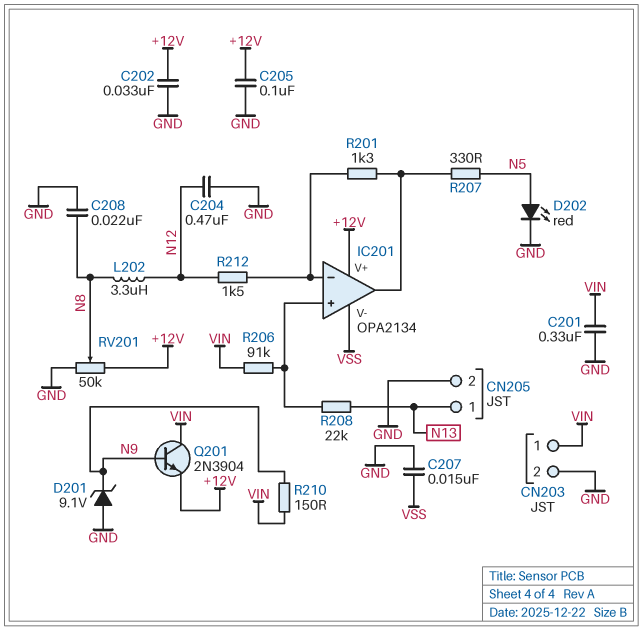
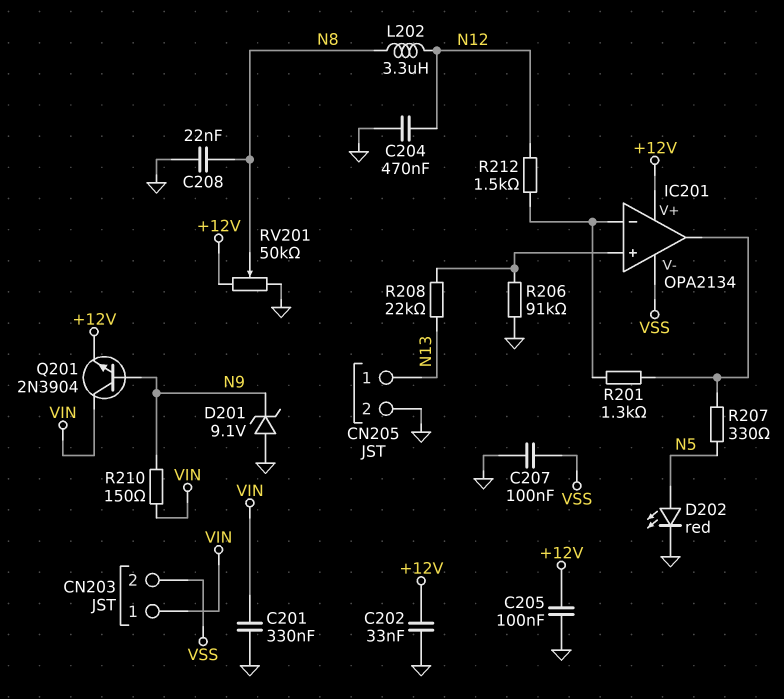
C207: 15nF (GND, VSS) -> 100nF (GND, VSS)
CN203 pin 2: GND -> VSS
R206: 91k (IC201/in+, VIN) -> 91k (GND, IC201/in+)

